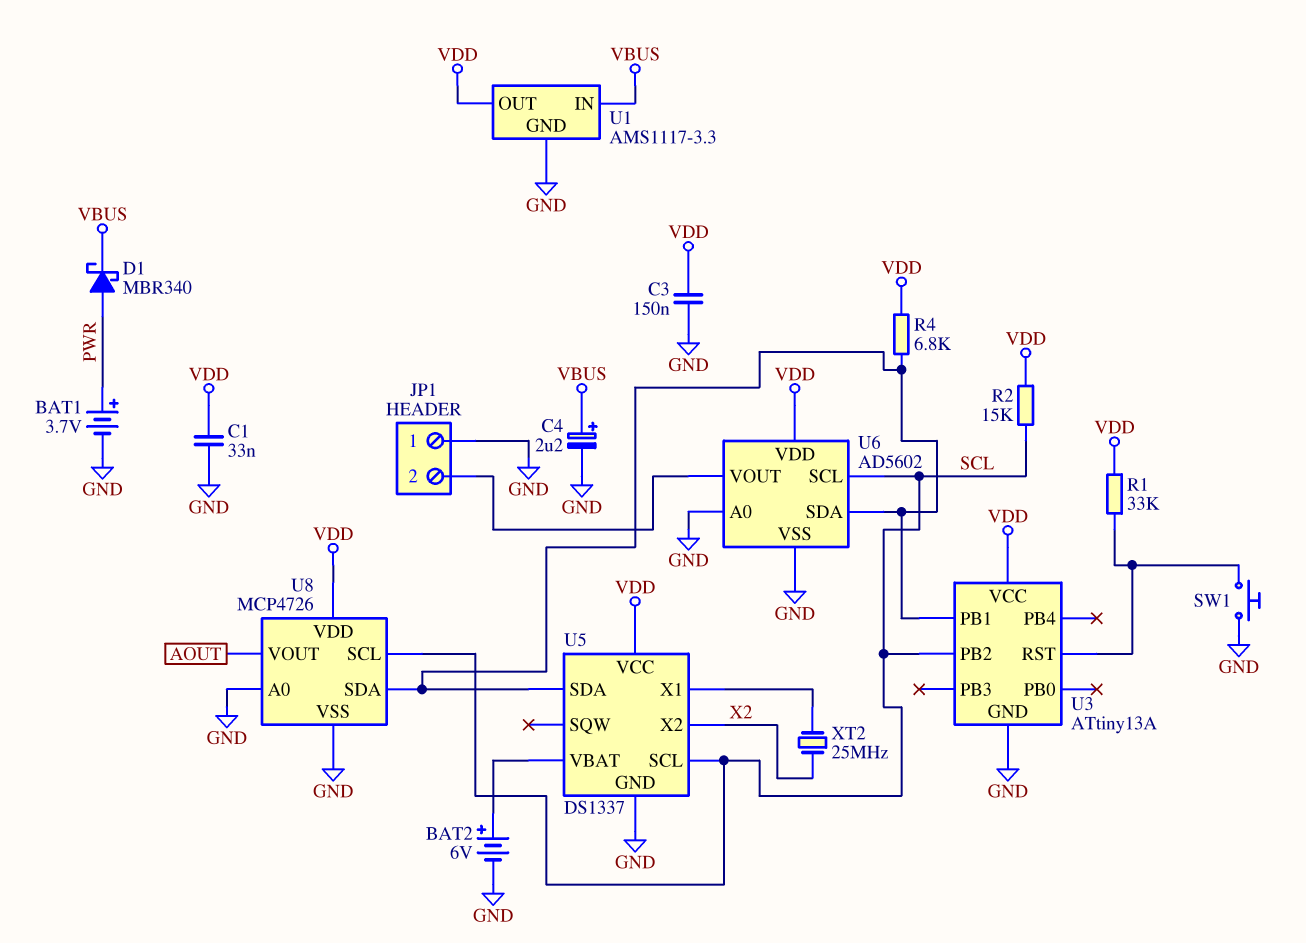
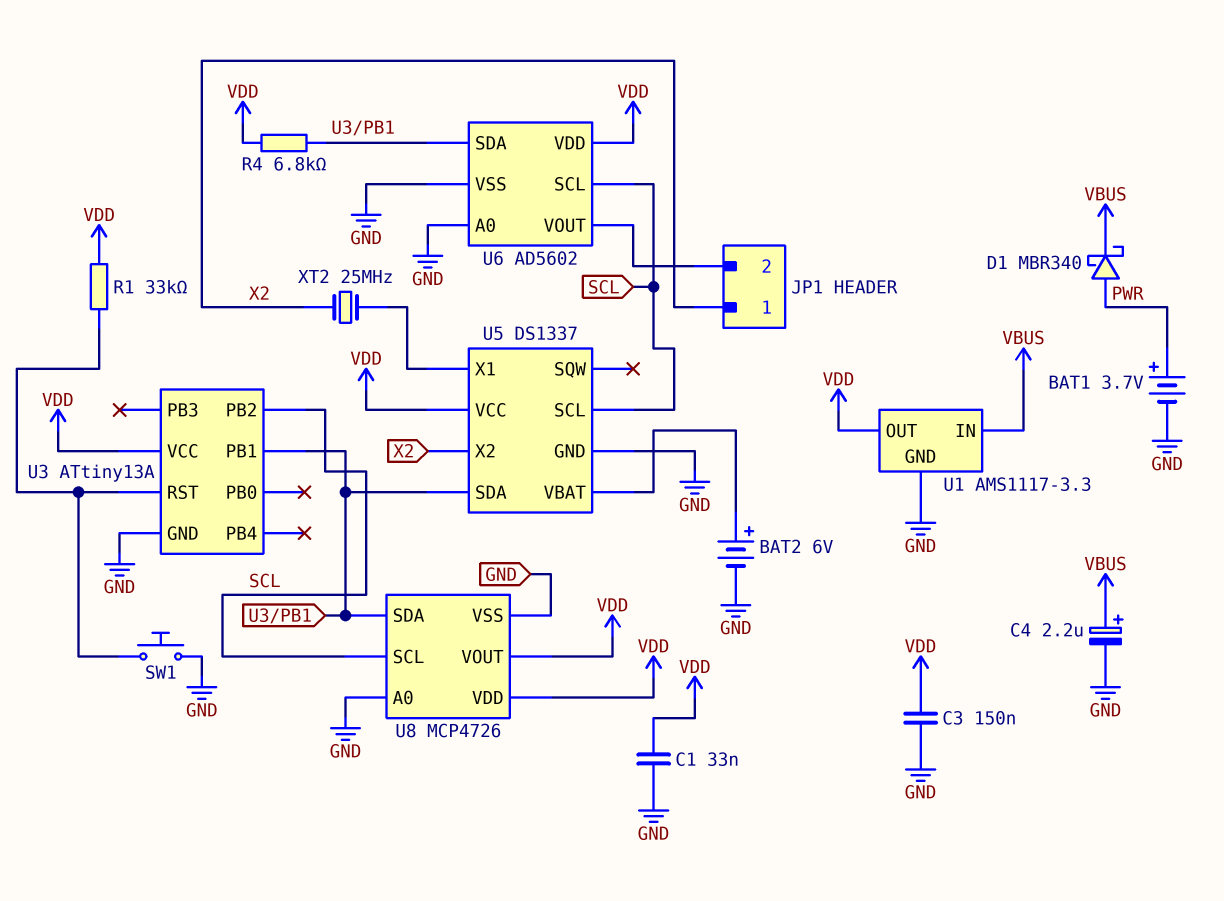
JP1 pin 1: GND -> X2
R2: 15k (SCL, VDD) -> none
U8 pin VOUT: AOUT -> VDD

